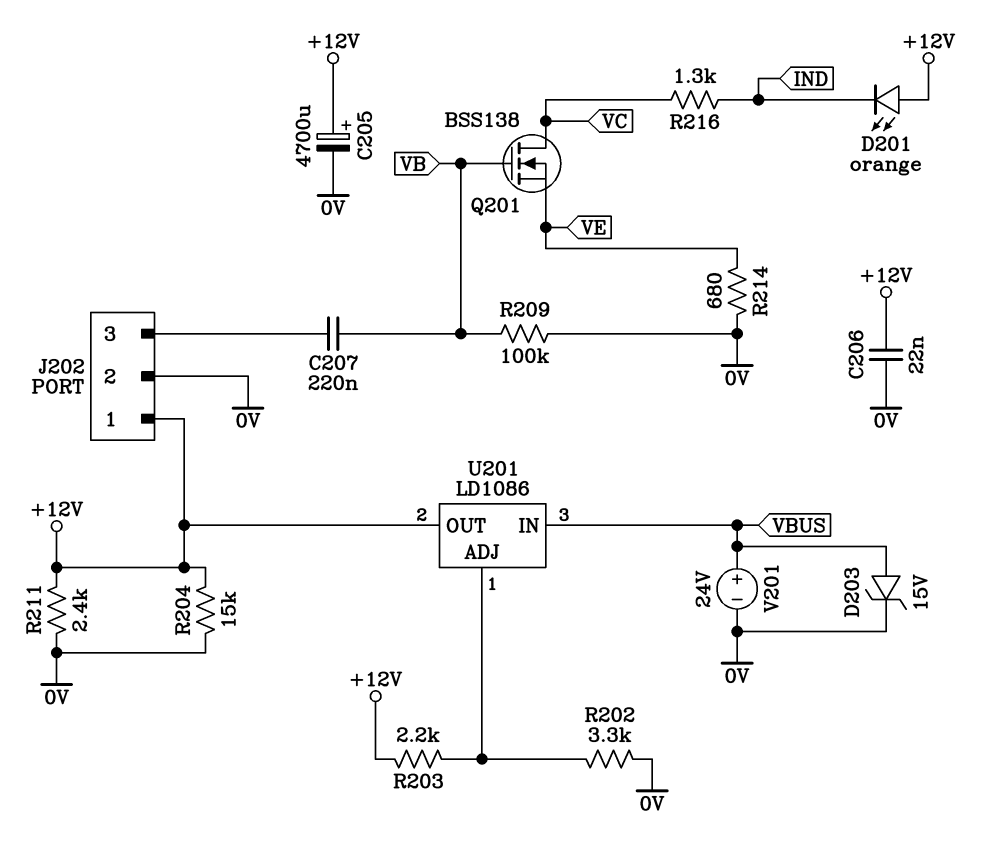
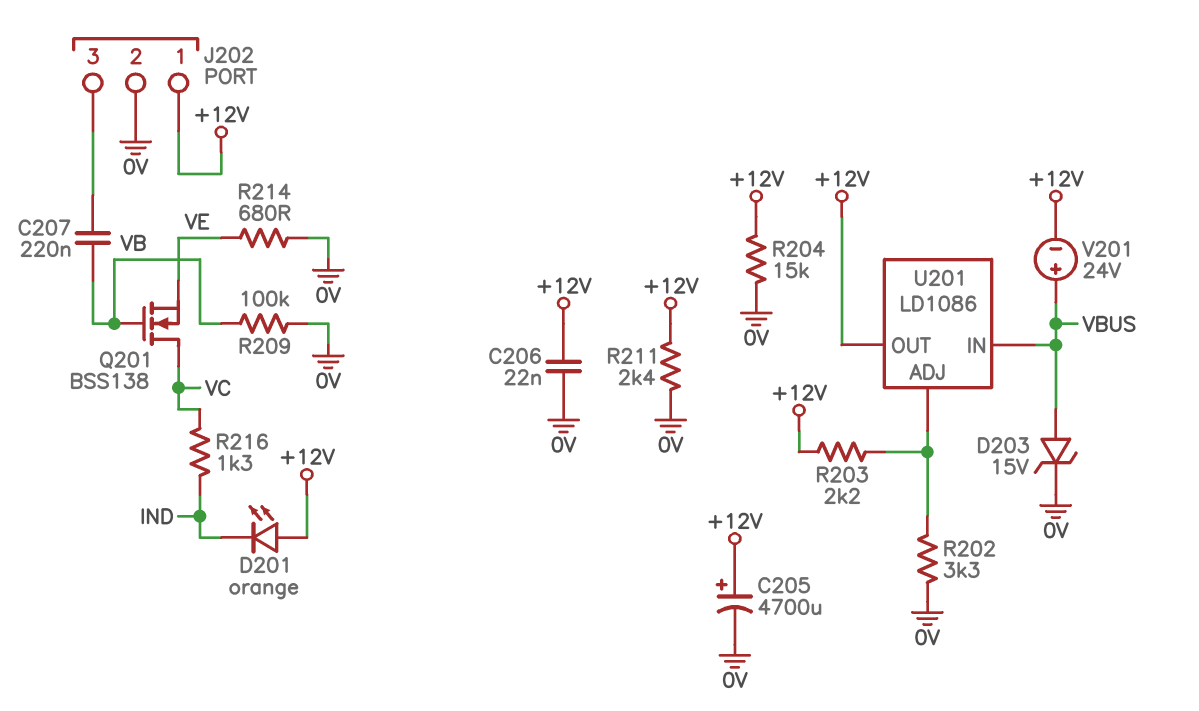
V201: 24V (plus VBUS, minus 0V) -> 24V (plus VBUS, minus +12V)

